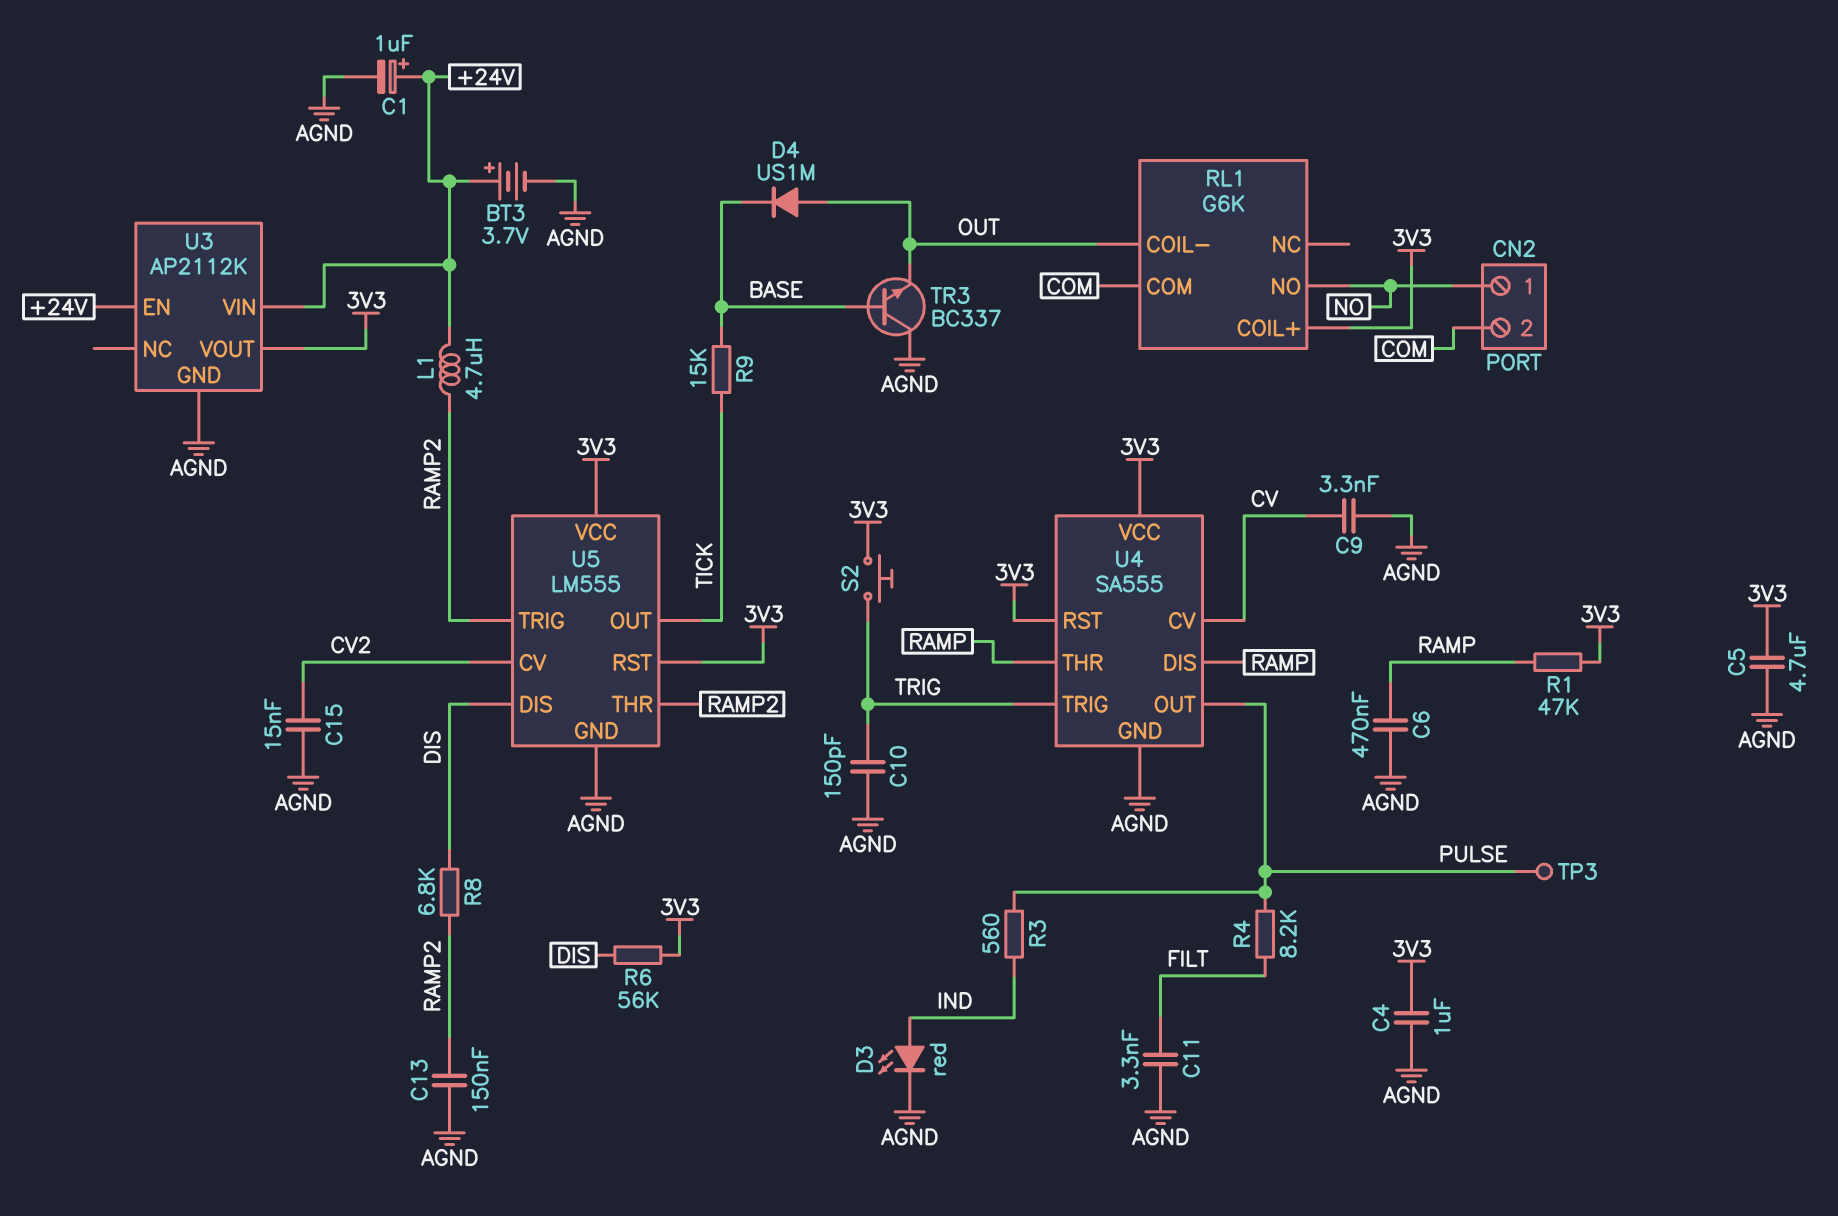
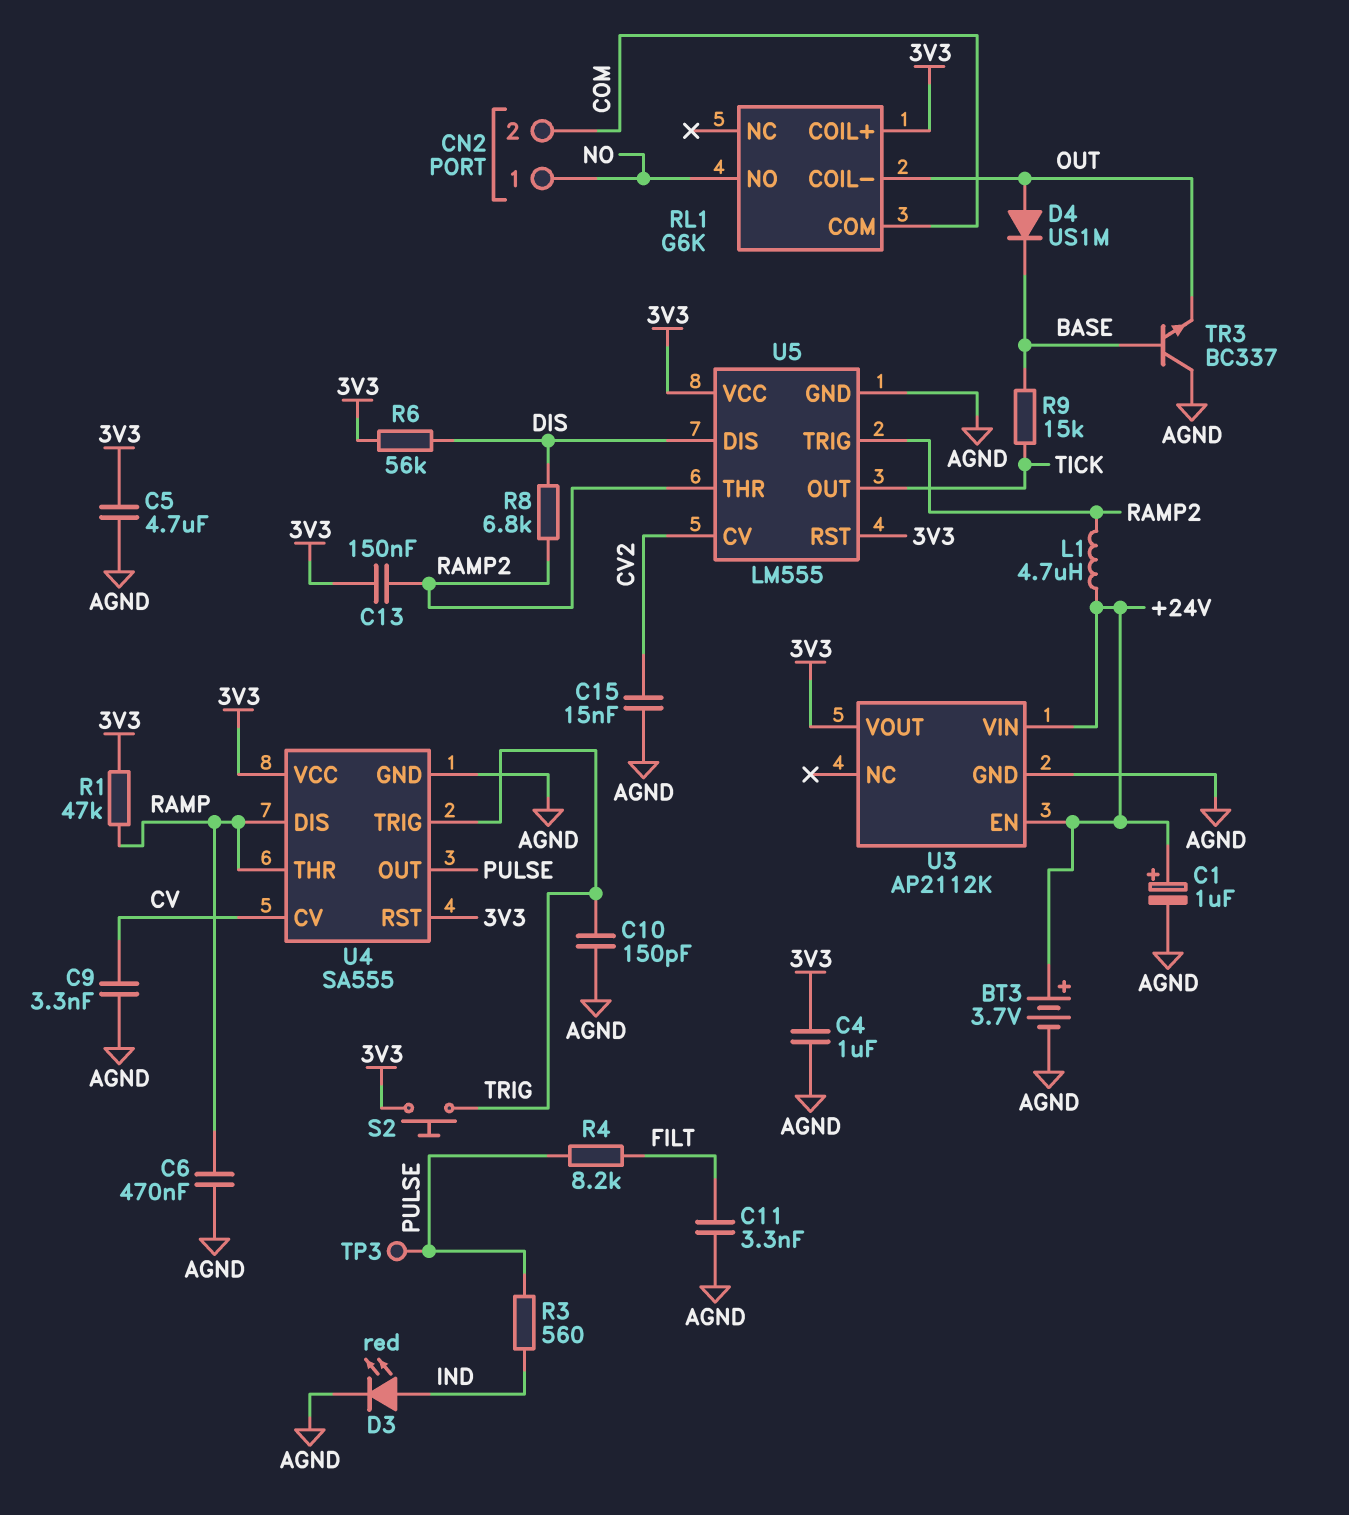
C13: 150nF (AGND, RAMP2) -> 150nF (3V3, RAMP2)

